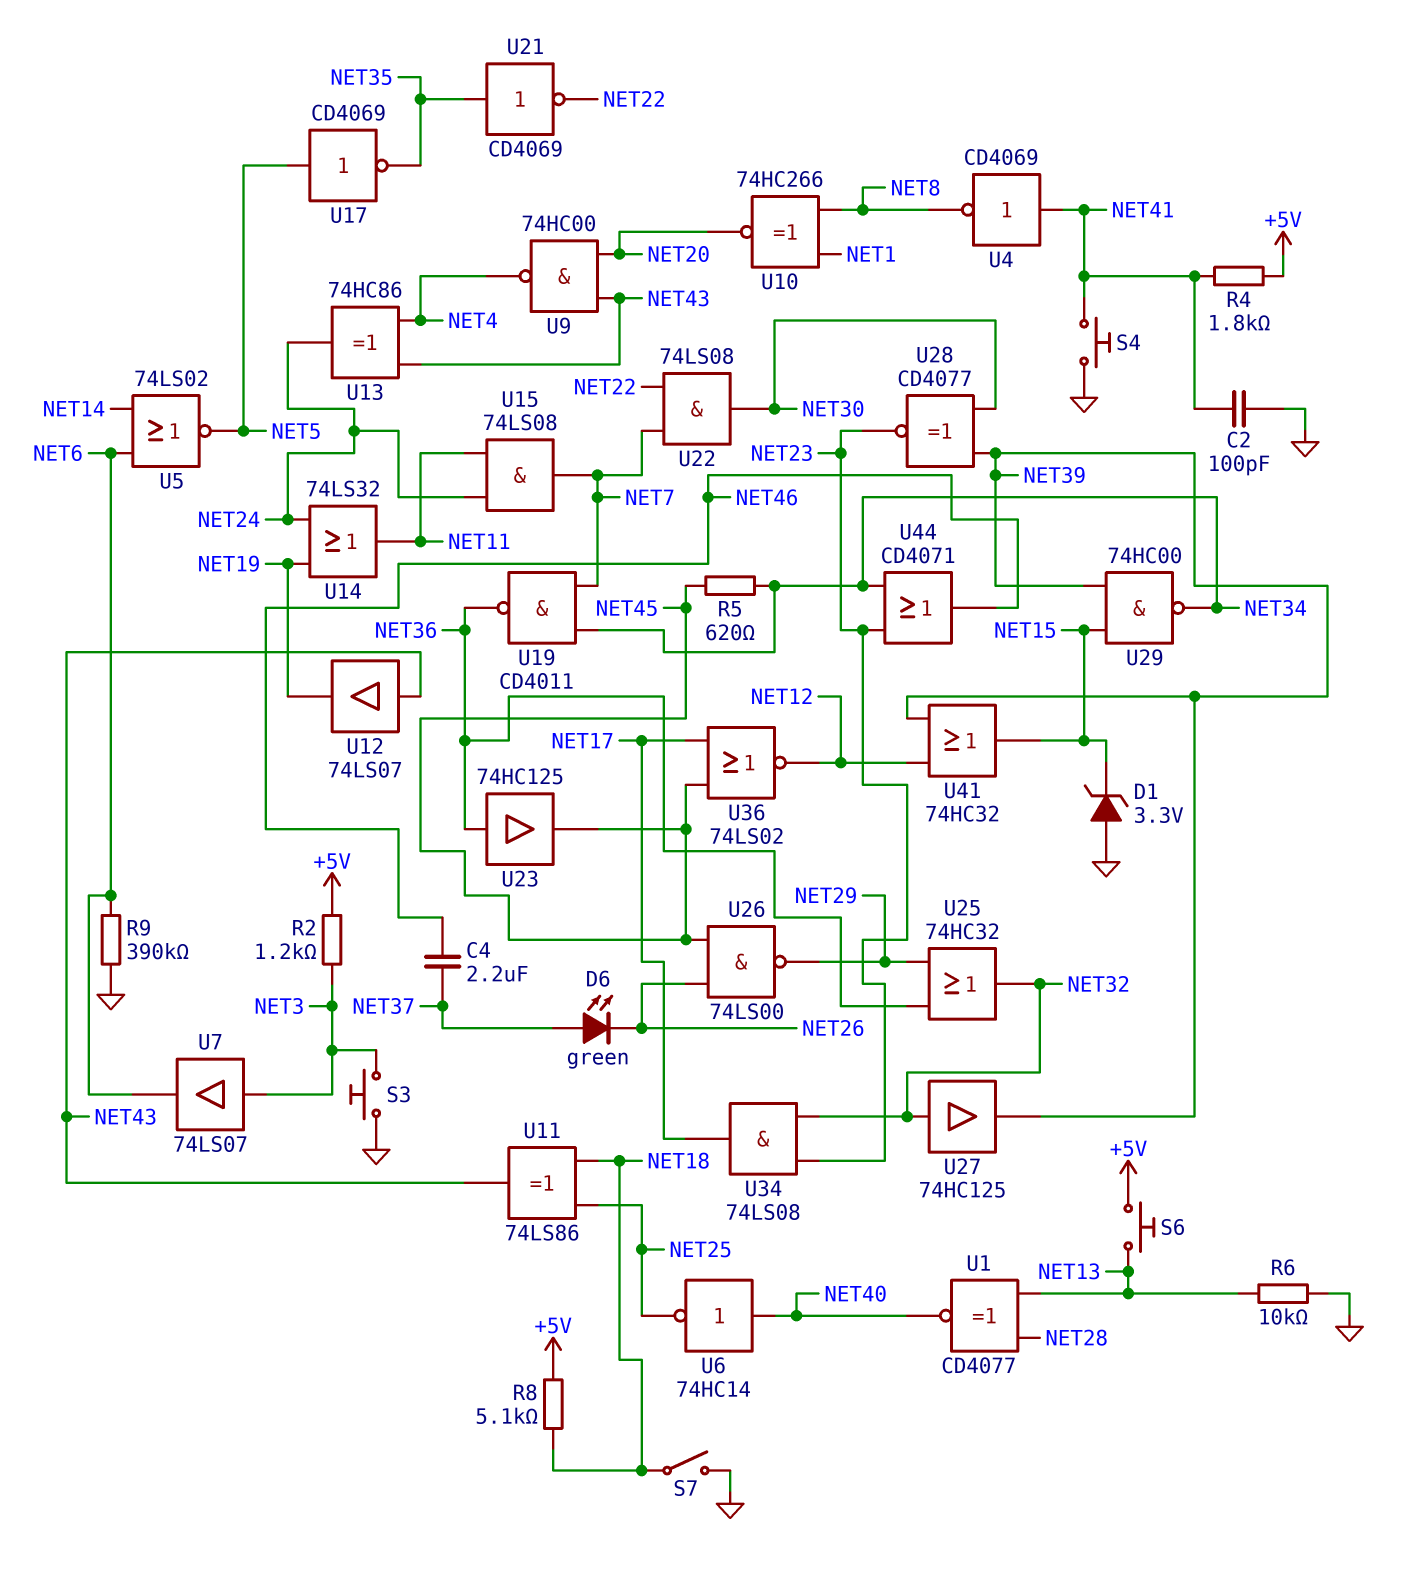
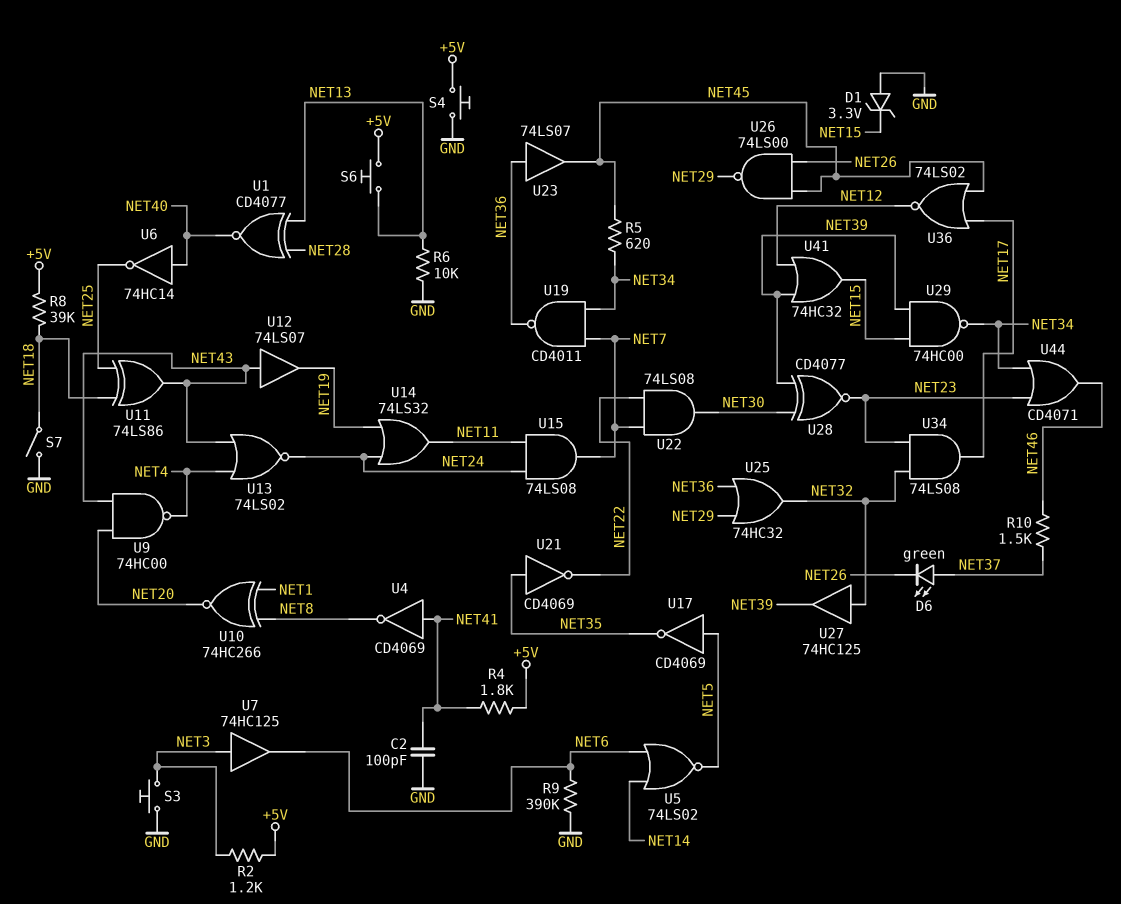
C4: 2.2uF (NET37, NET46) -> none
R8: 5.1k (+5V, NET18) -> 39k (+5V, NET18)
R10: none -> 1.5k (NET37, NET46)
S4: button (GND, NET41) -> button (+5V, GND)
U7: buffer 74LS07 (in NET3, out NET6) -> buffer 74HC125 (in NET3, out NET6)
U13: XOR 74HC86 (in NET4, in NET43, out NET24) -> NOR 74LS02 (in NET4, in NET43, out NET24)
U23: buffer 74HC125 (in NET36, out NET45) -> buffer 74LS07 (in NET36, out NET45)

